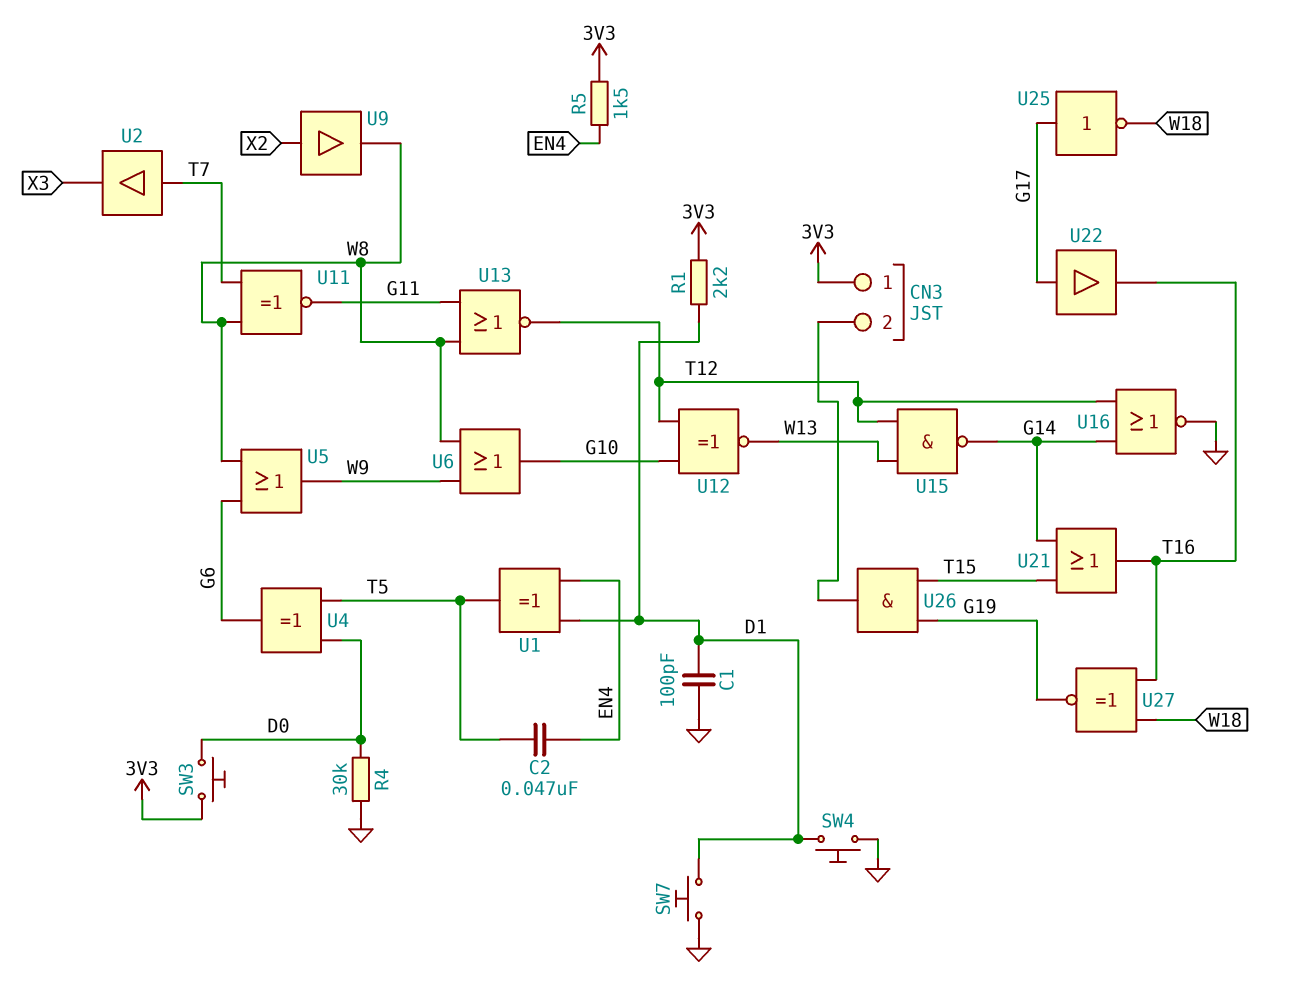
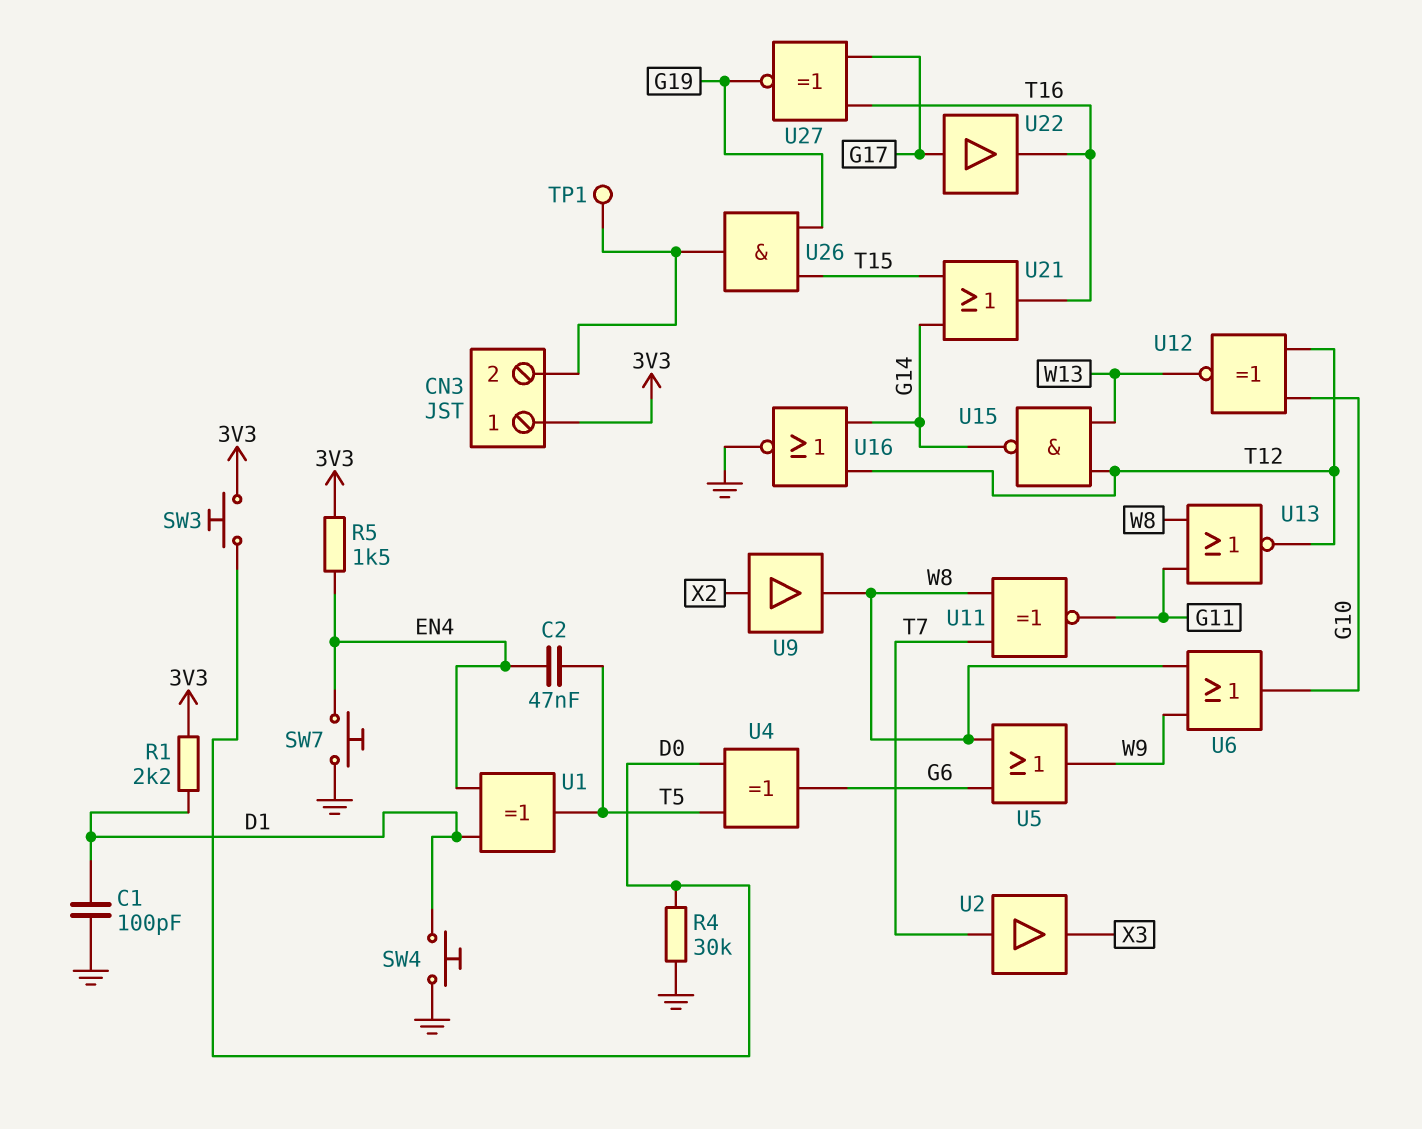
SW7: button (D1, GND) -> button (EN4, GND)
TP1: none -> test point (CN3/2)
U25: NOT (in G17, out W18) -> none
U27: XNOR (in T16, in W18, out G19) -> XNOR (in G17, in T16, out G19)

